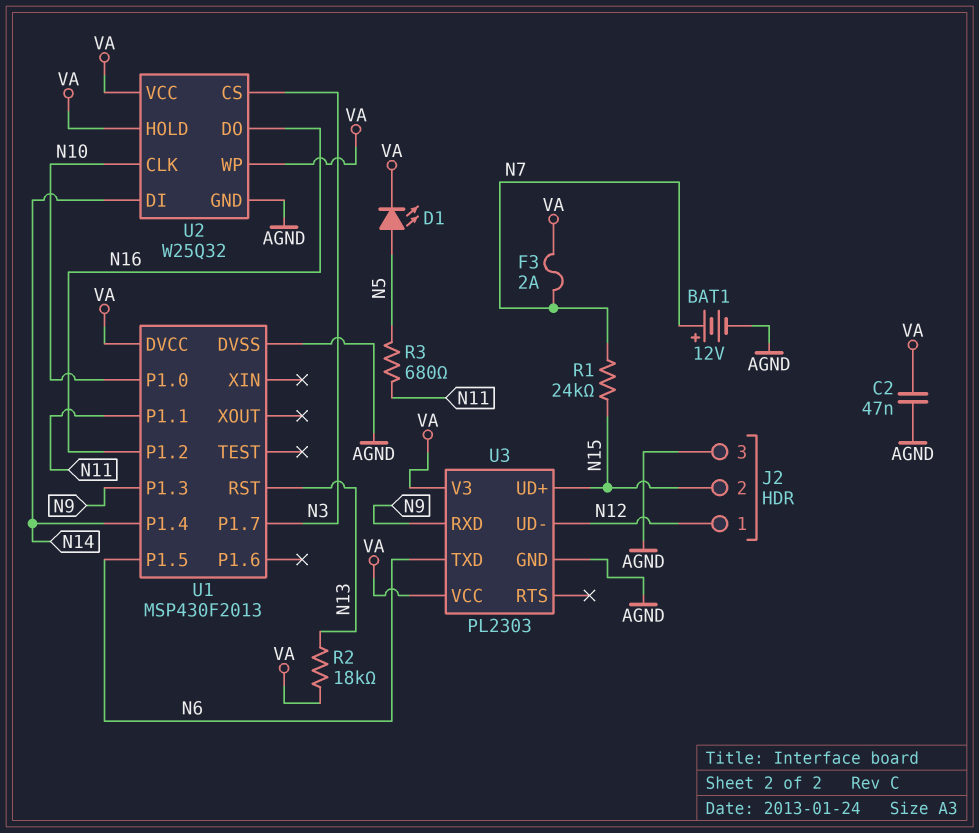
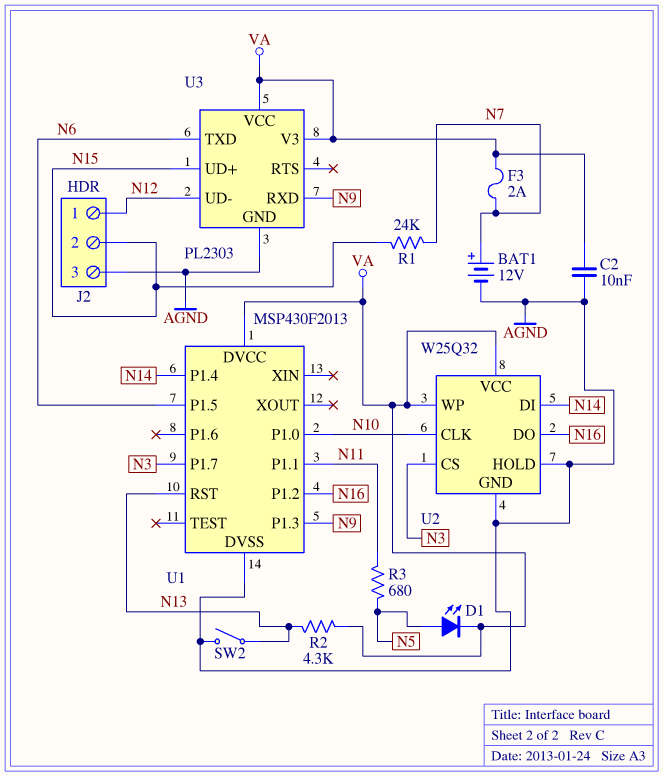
C2: 47nF (AGND, VA) -> 10nF (AGND, VA)
R2: 18k (N13, VA) -> 4.3k (N13, VA)
SW2: none -> switch (AGND, N13)
U2 pin HOLD: VA -> AGND

